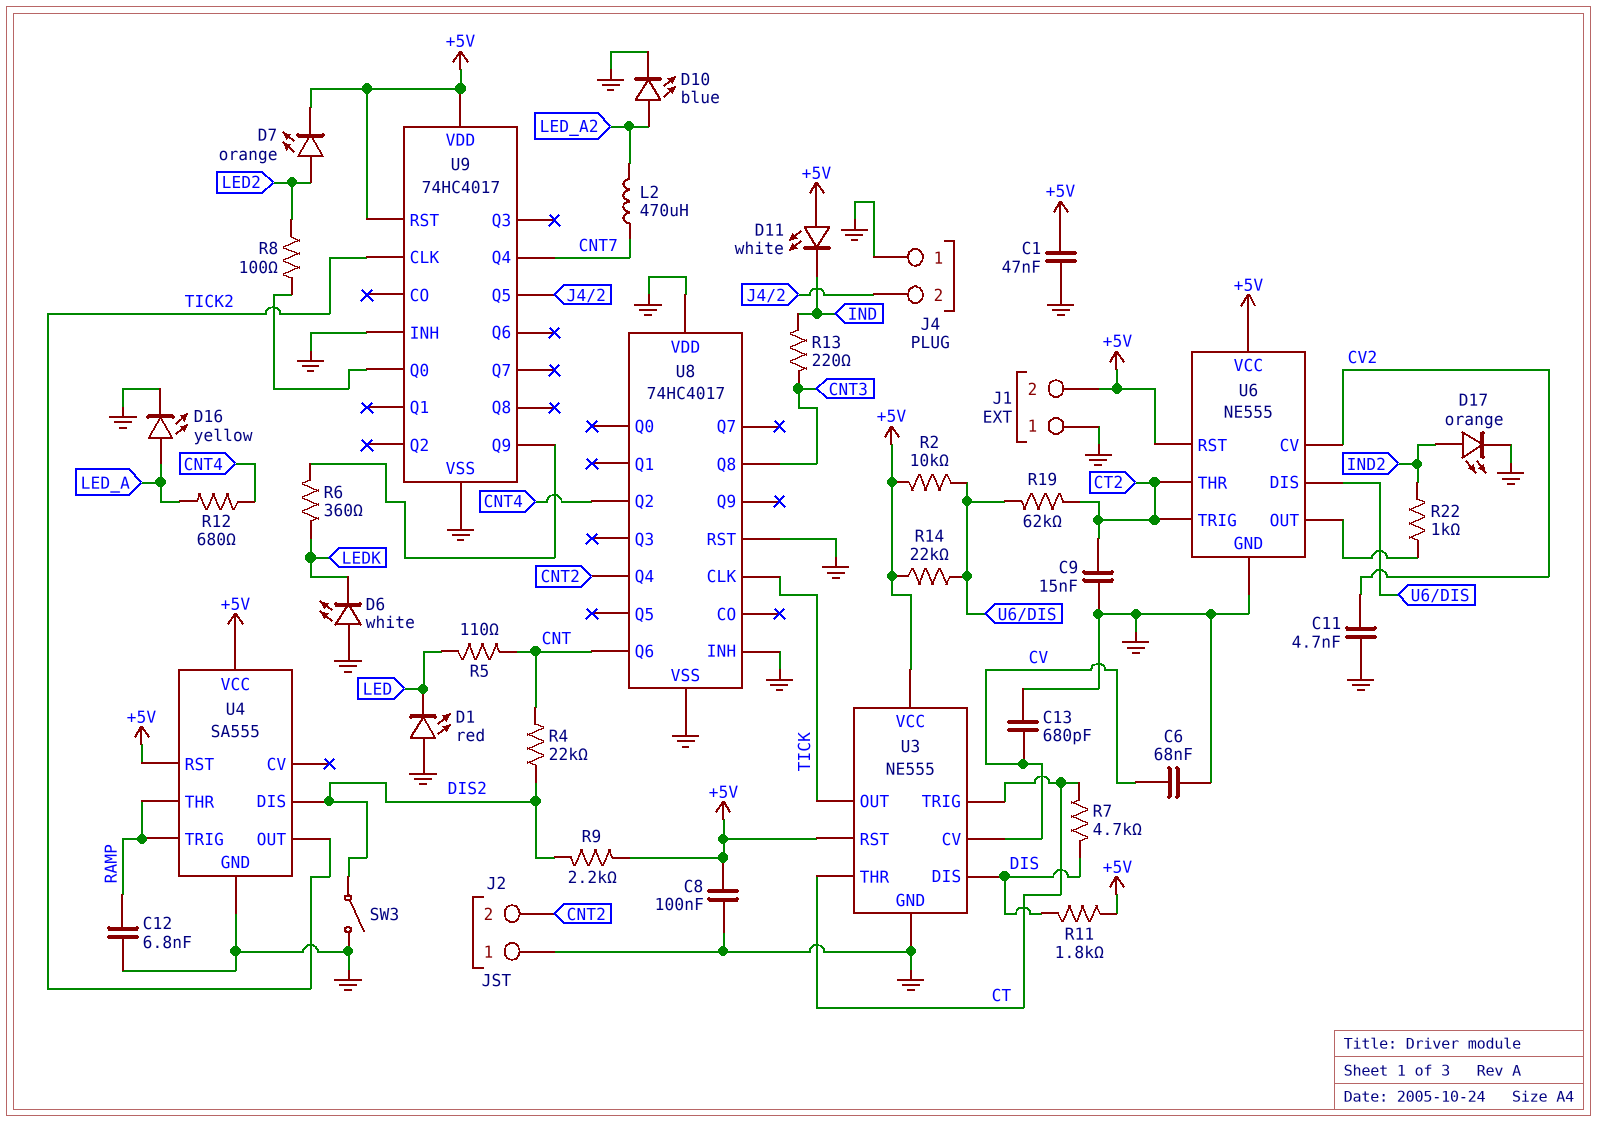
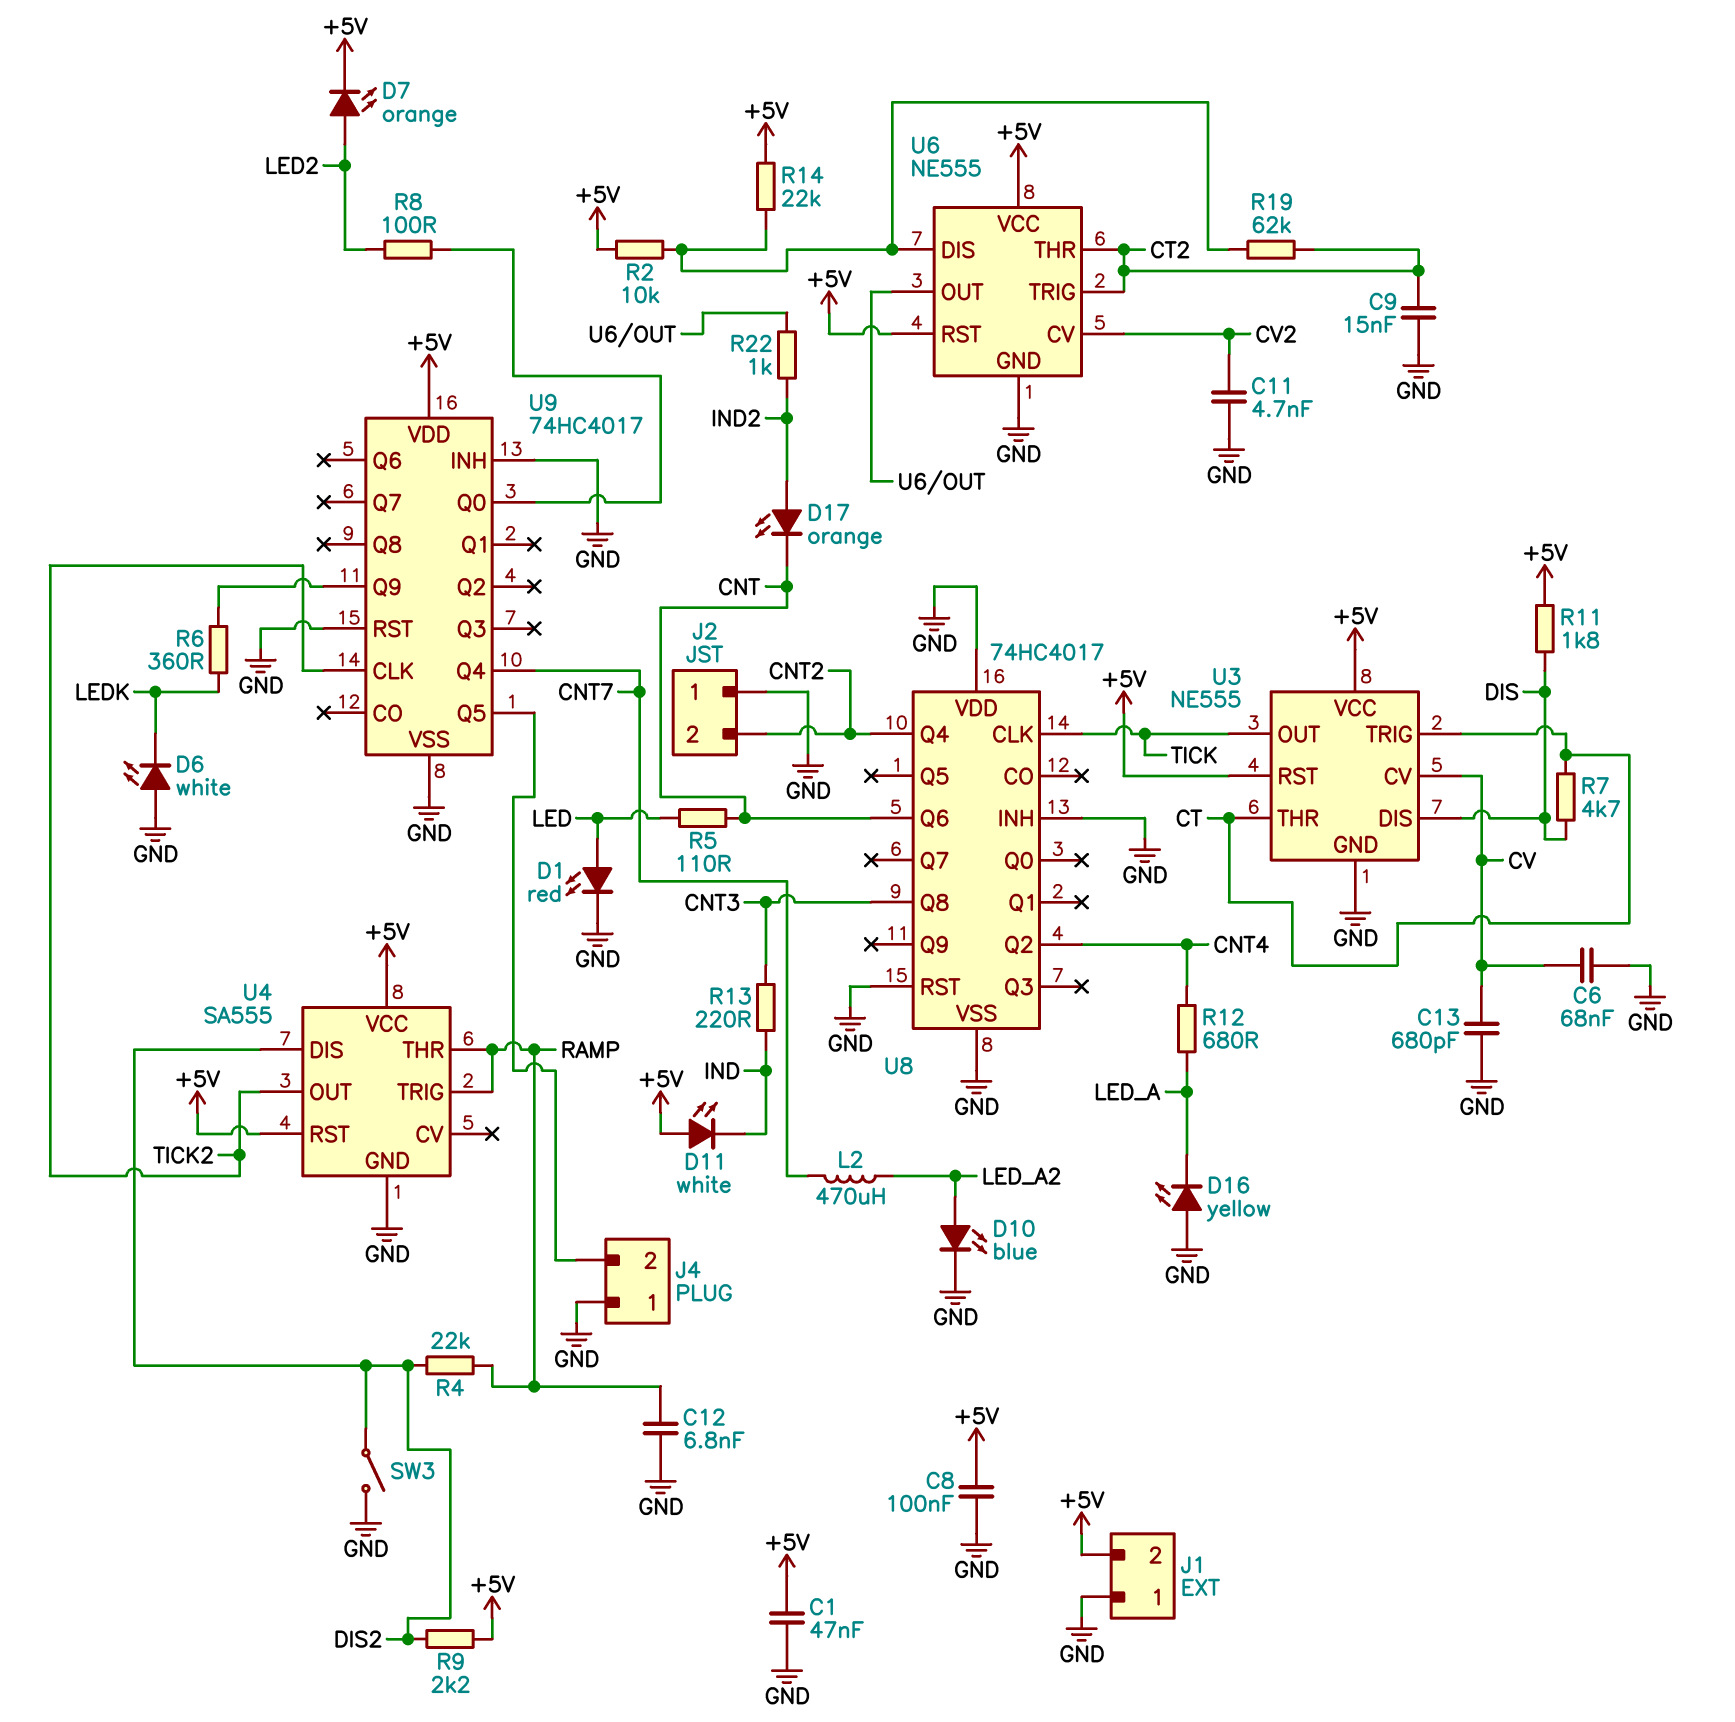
D1: LED red (A GND, K LED) -> LED red (A LED, K GND)
D16: LED yellow (A LED_A, K GND) -> LED yellow (A GND, K LED_A)
D17: LED orange (A IND2, K GND) -> LED orange (A IND2, K CNT)
R4: 22k (CNT, DIS2) -> 22k (DIS2, RAMP)
U9 pin RST: +5V -> GND

